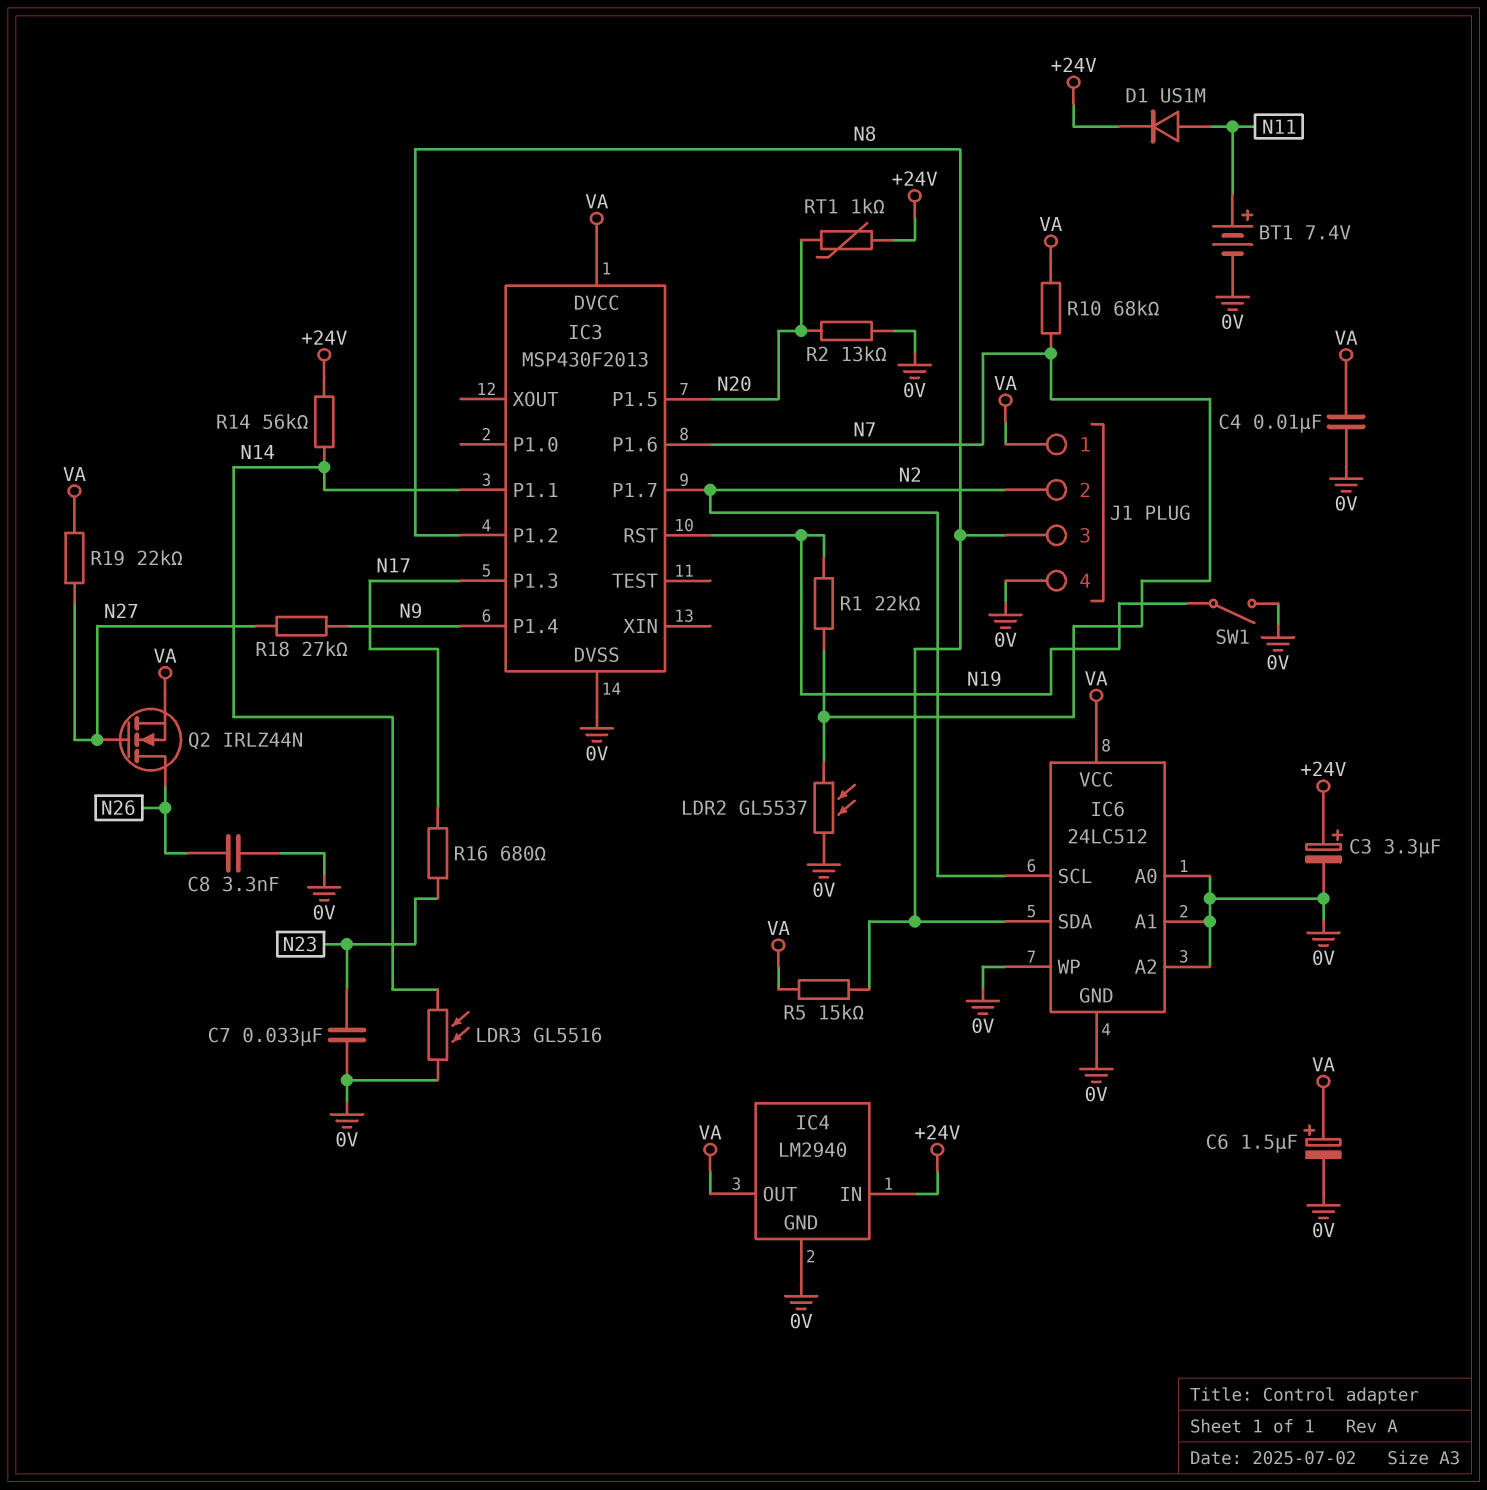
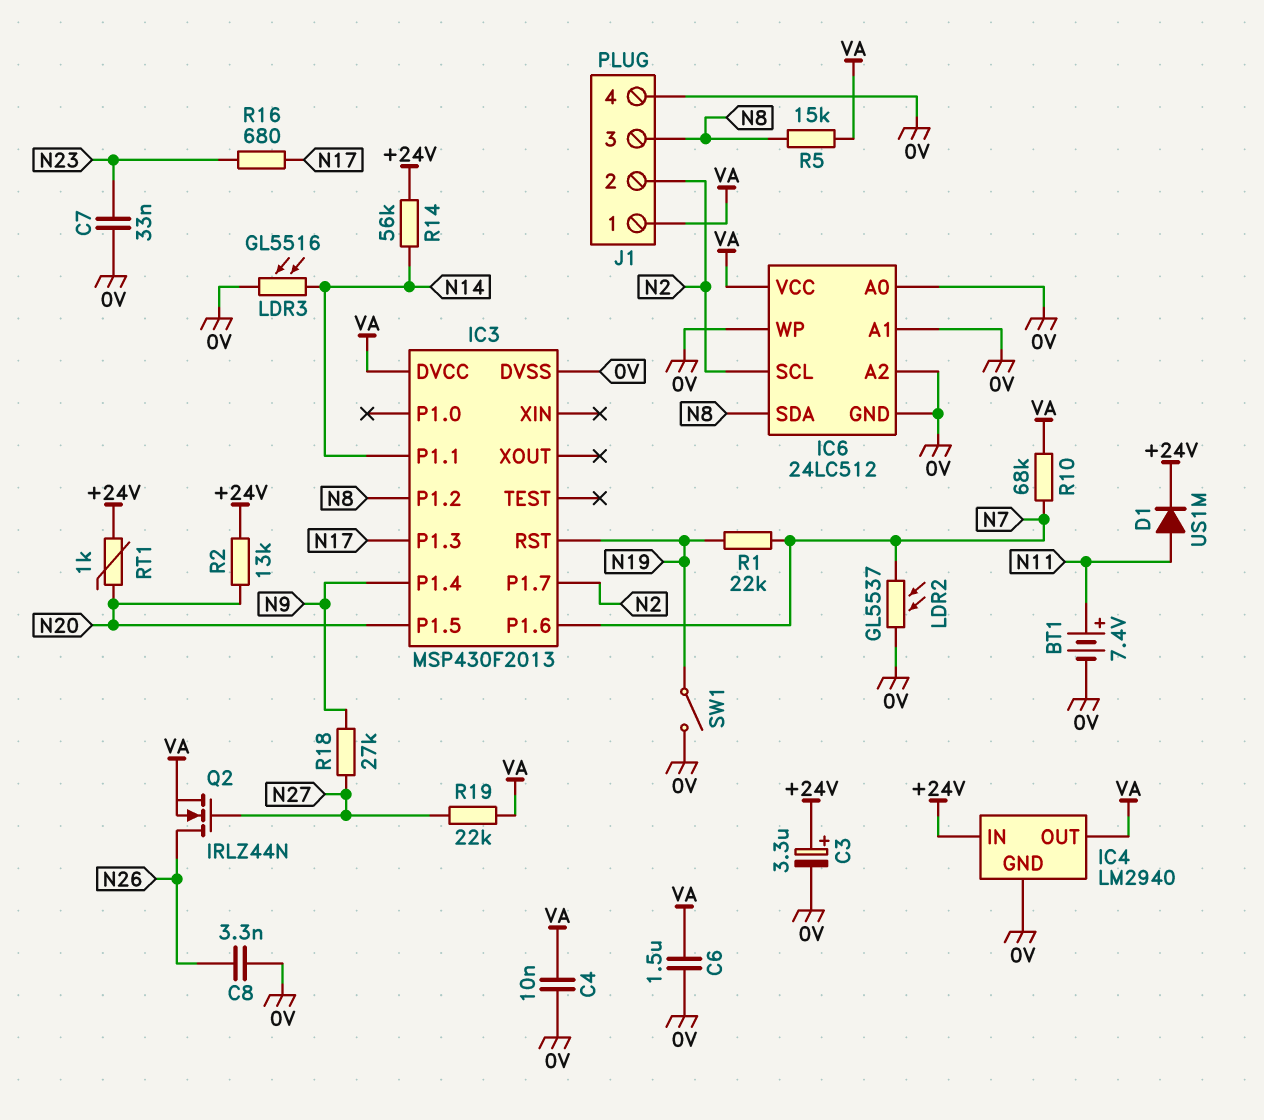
C6: 1.5uF (plus VA, minus 0V) -> 1.5uF (0V, VA)
R2: 13k (0V, N20) -> 13k (+24V, N20)

